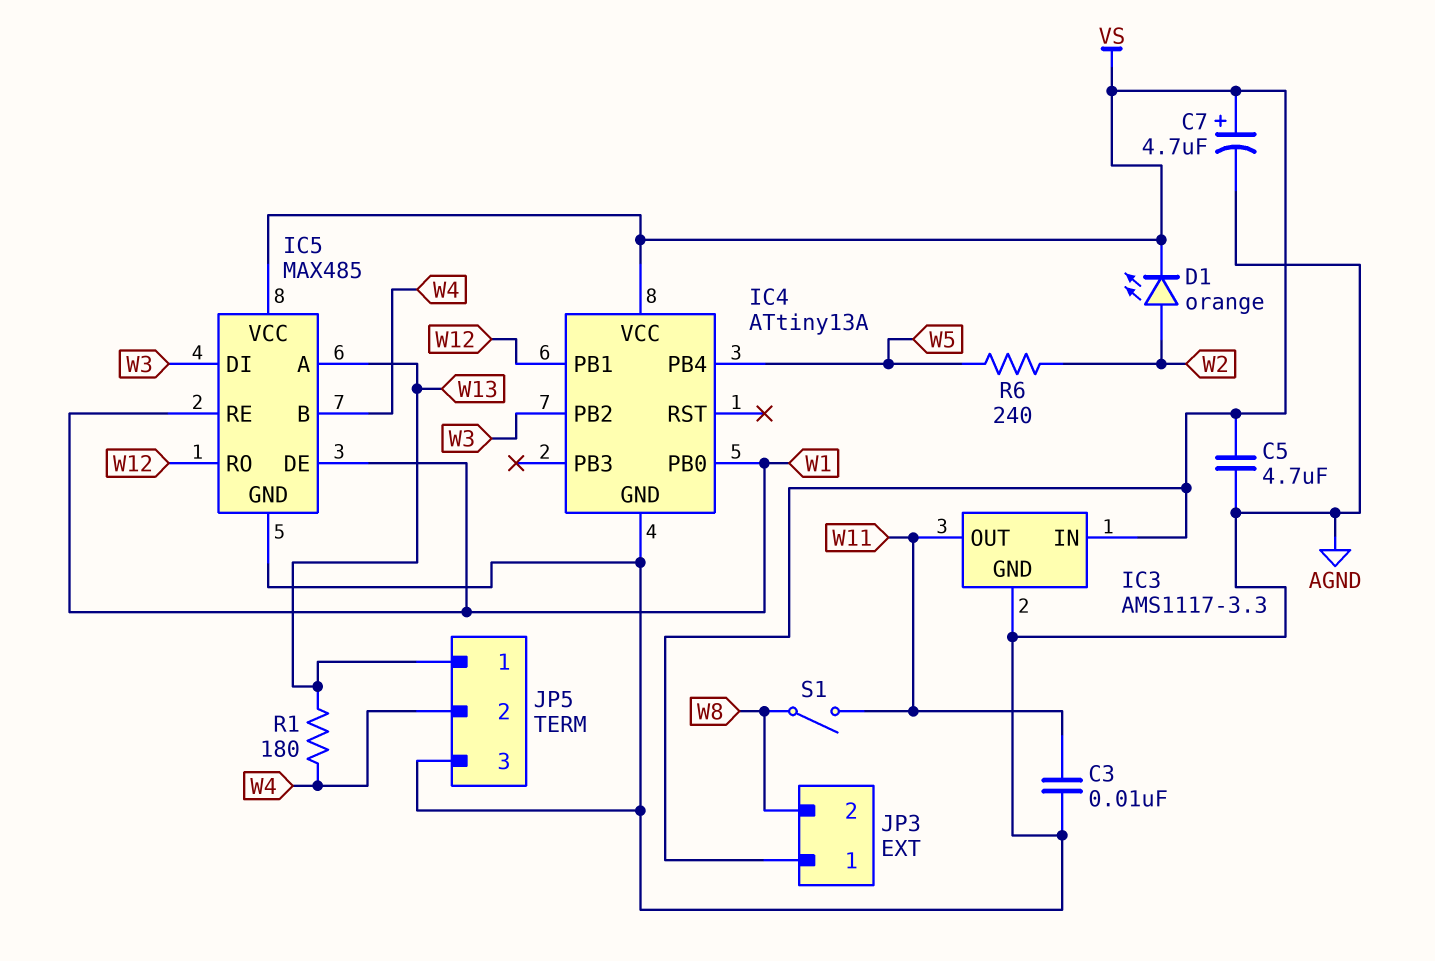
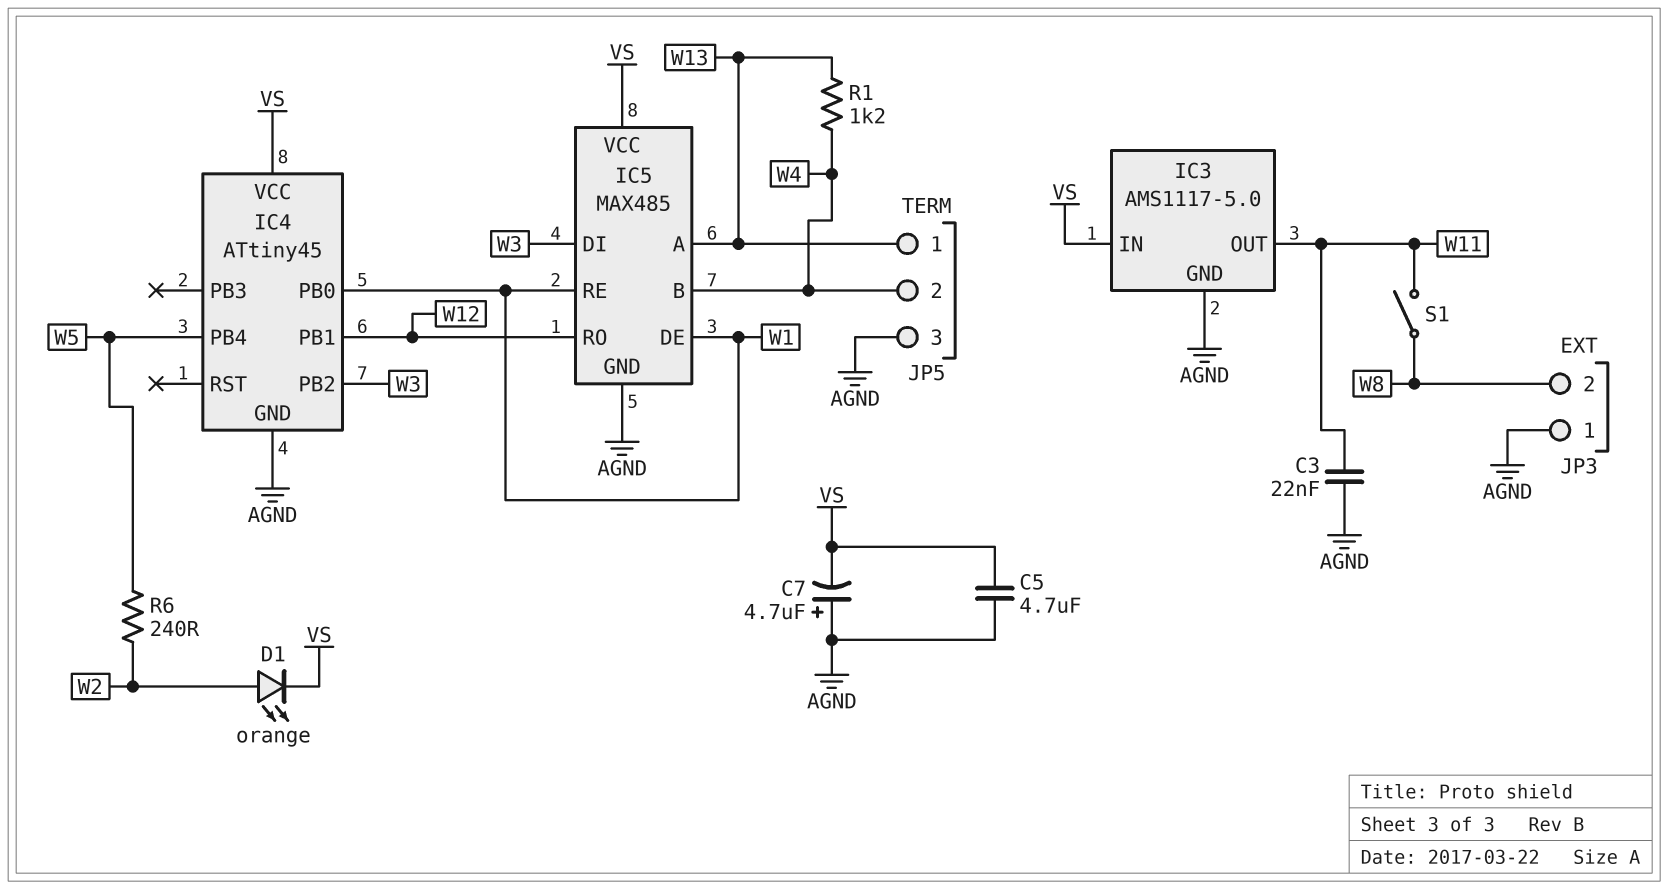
C3: 10nF (AGND, W11) -> 22nF (AGND, W11)
C7: 4.7uF (plus VS, minus AGND) -> 4.7uF (plus AGND, minus VS)
IC3: AMS1117-3.3 -> AMS1117-5.0
IC4: ATtiny13A -> ATtiny45
JP3 pin 1: VS -> AGND
R1: 180 (W4, W13) -> 1.2k (W4, W13)

